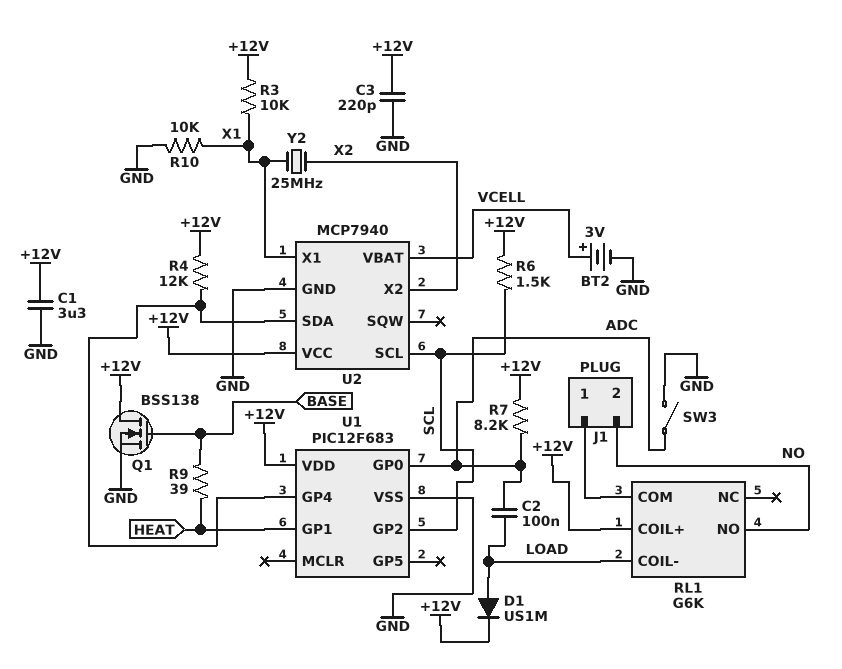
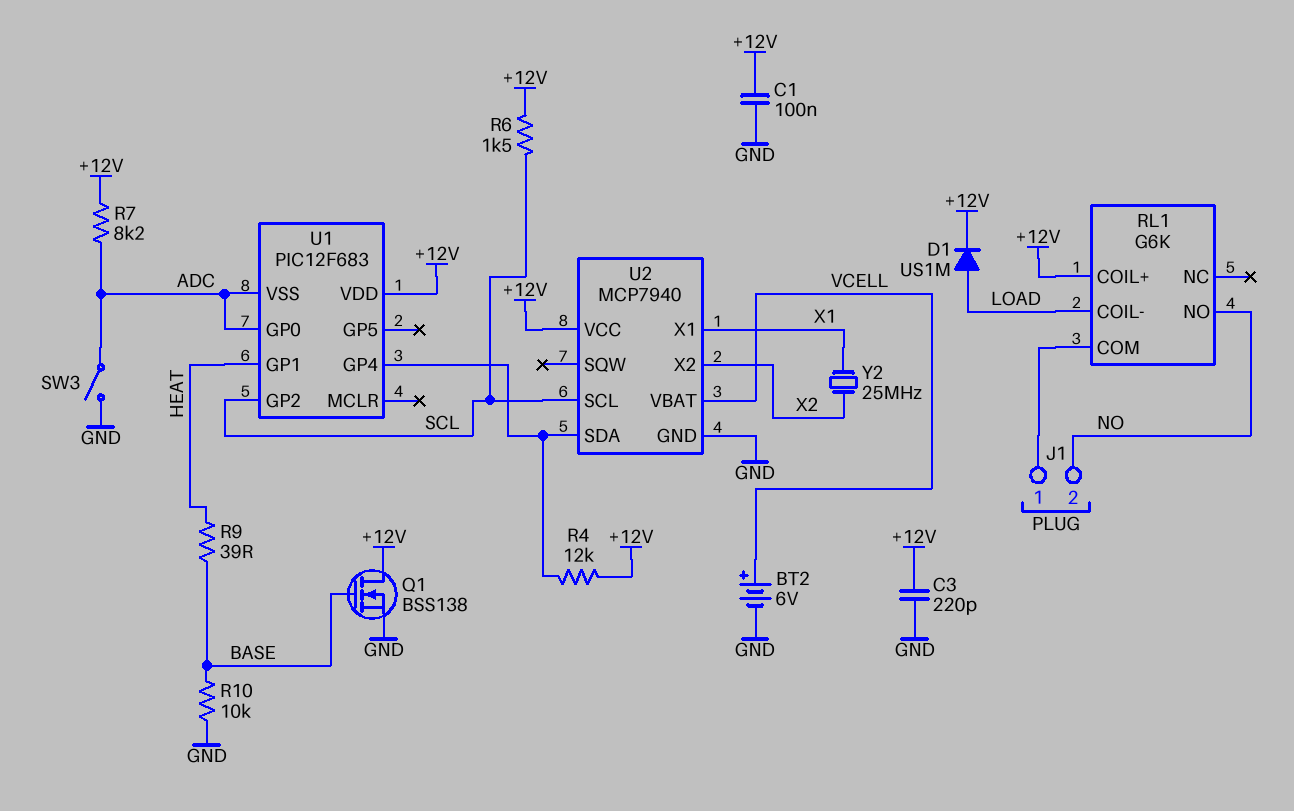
BT2: 3V (plus VCELL, minus GND) -> 6V (plus VCELL, minus GND)
C1: 3.3uF (+12V, GND) -> 100nF (+12V, GND)
C2: 100nF (ADC, LOAD) -> none
R3: 10k (+12V, X1) -> none
R10: 10k (GND, X1) -> 10k (BASE, GND)
U1 pin VSS: GND -> ADC

